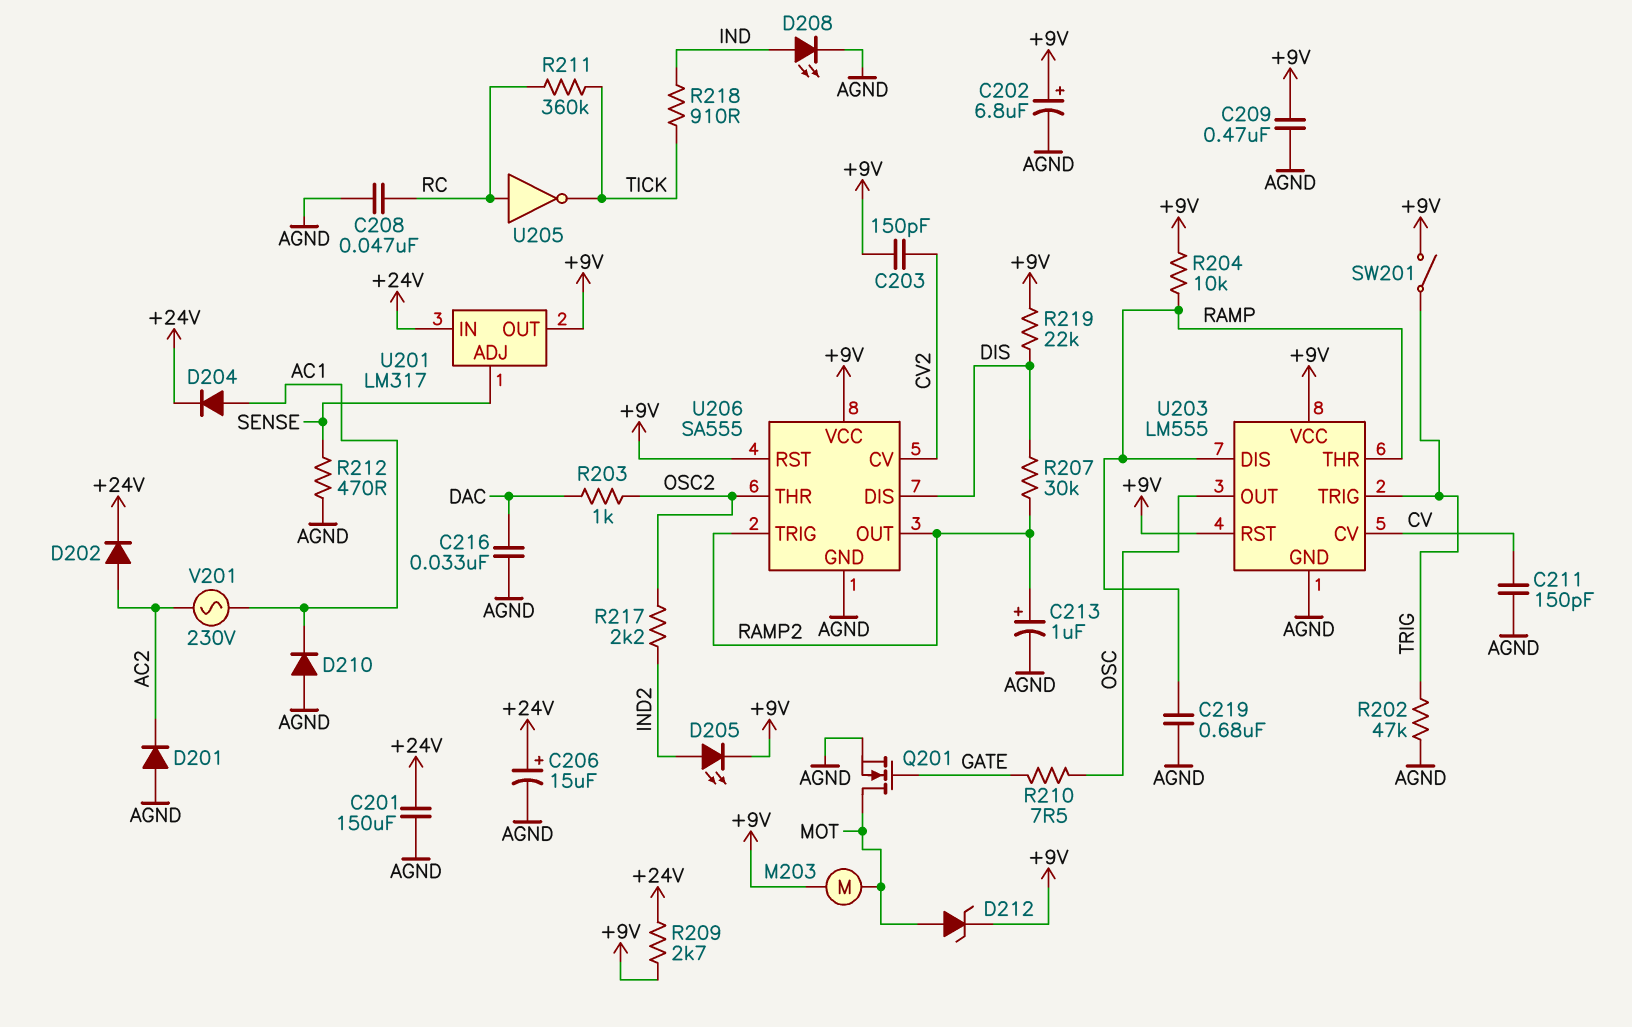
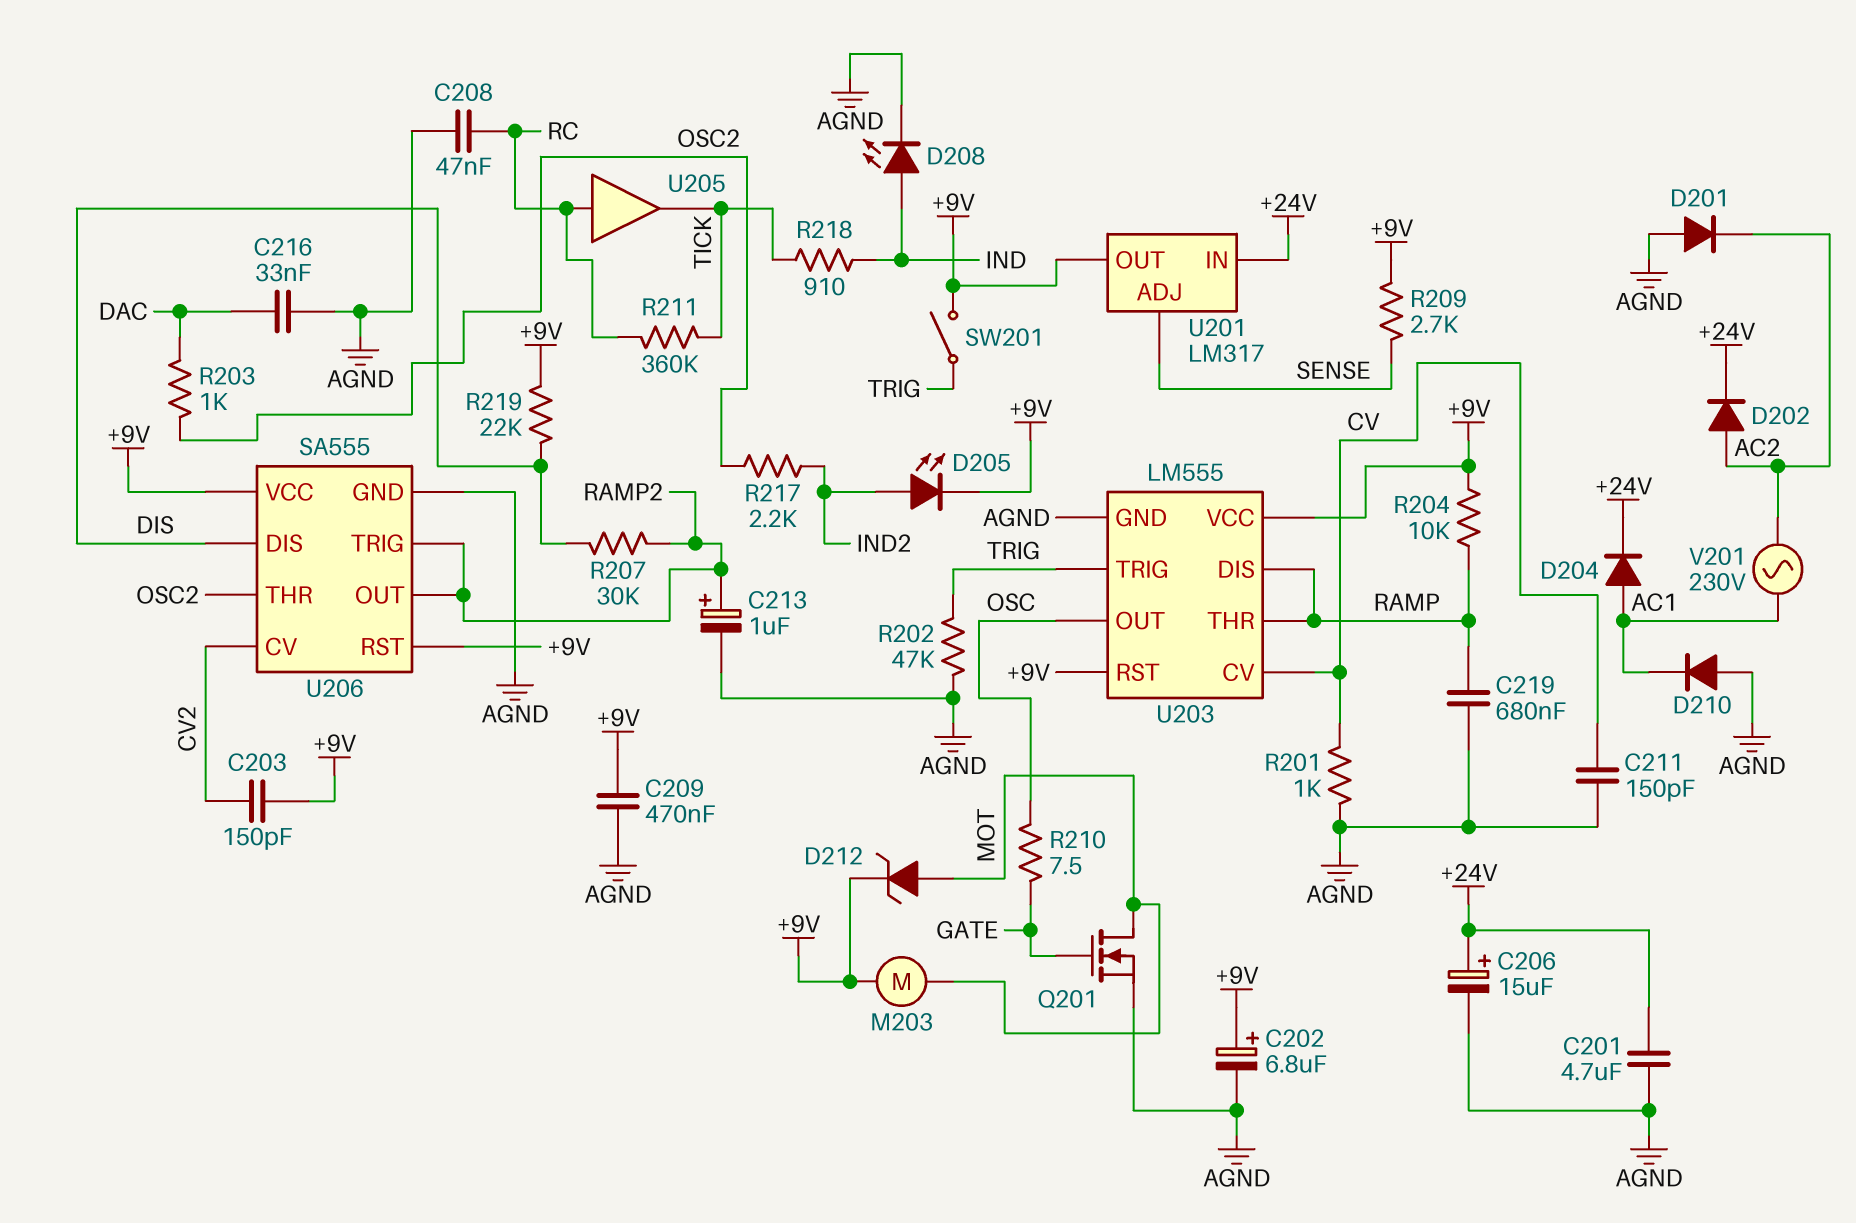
C201: 150uF (+24V, AGND) -> 4.7uF (+24V, AGND)
R201: none -> 1k (AGND, CV)
R209: 2.7k (+9V, +24V) -> 2.7k (+9V, SENSE)
R212: 470 (AGND, SENSE) -> none
U205: NOT (in RC, out TICK) -> buffer (in RC, out TICK)

